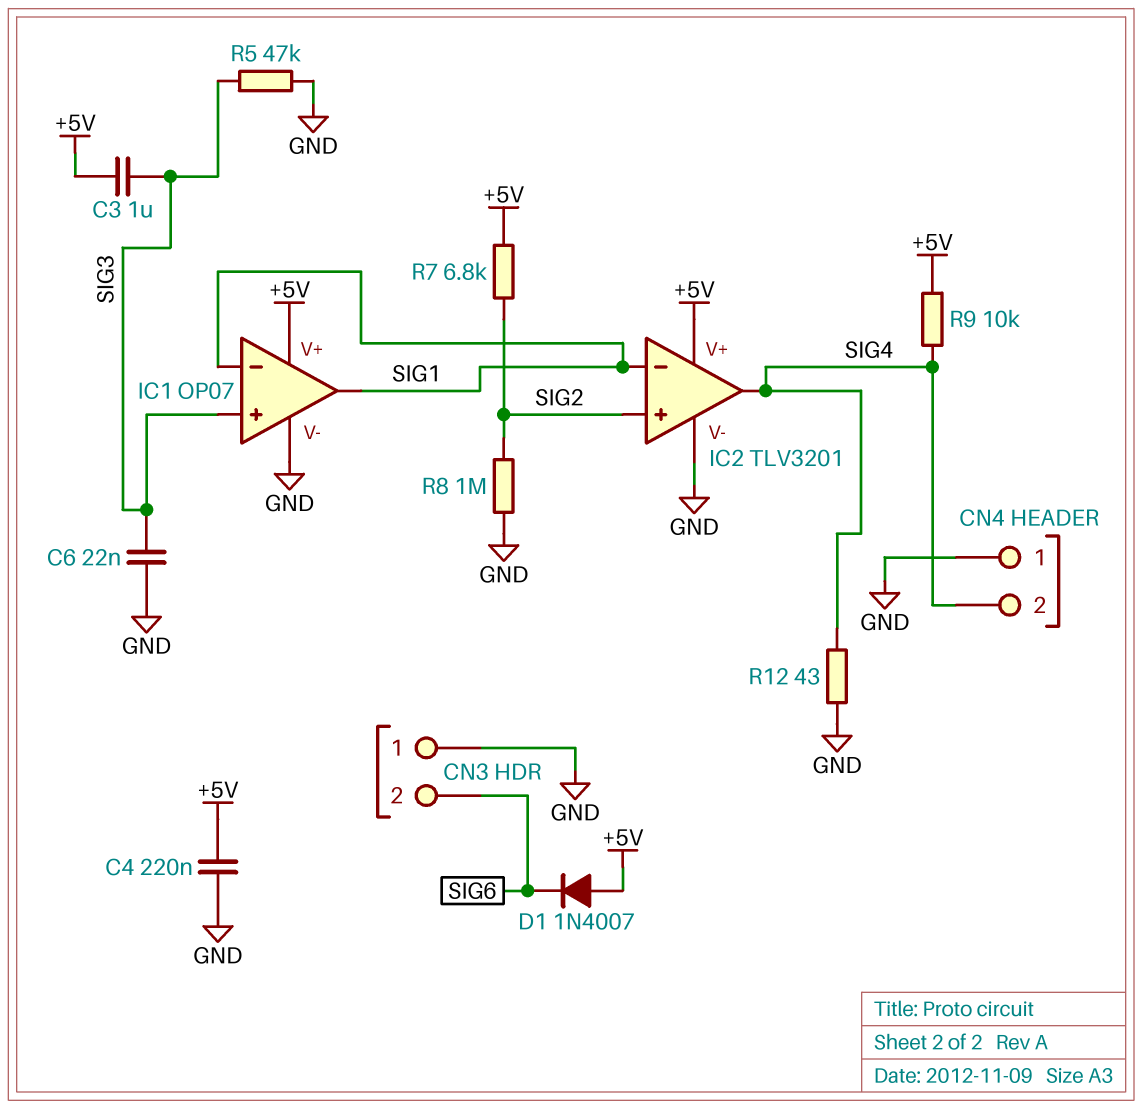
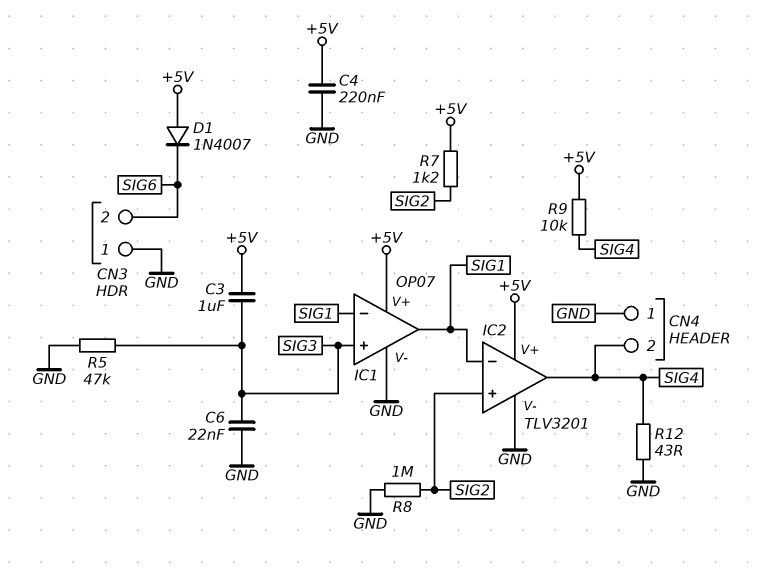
R7: 6.8k (+5V, SIG2) -> 1.2k (+5V, SIG2)

